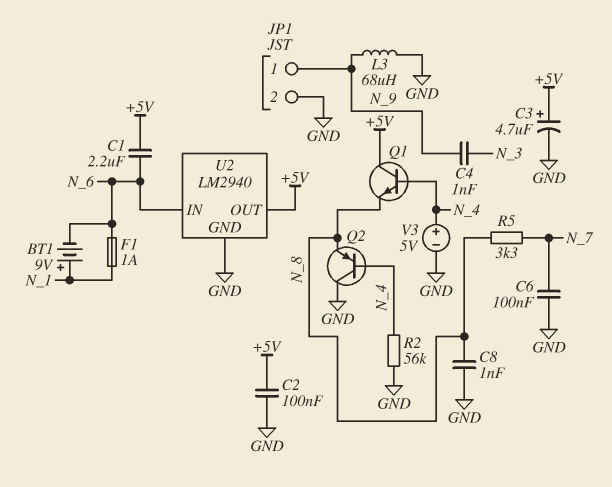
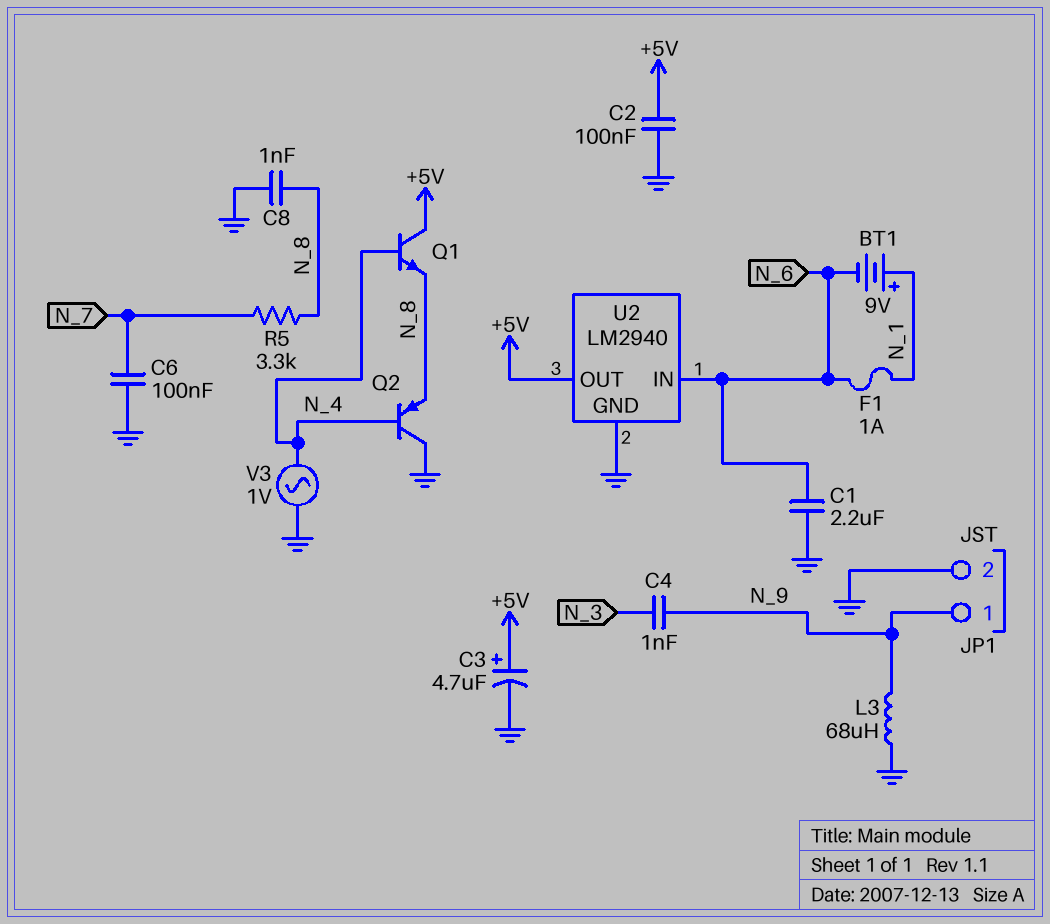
C1: 2.2uF (+5V, N_6) -> 2.2uF (GND, N_6)
R2: 56k (GND, N_4) -> none
V3: 5V (plus N_4, minus GND) -> AC 1V (GND, N_4)

